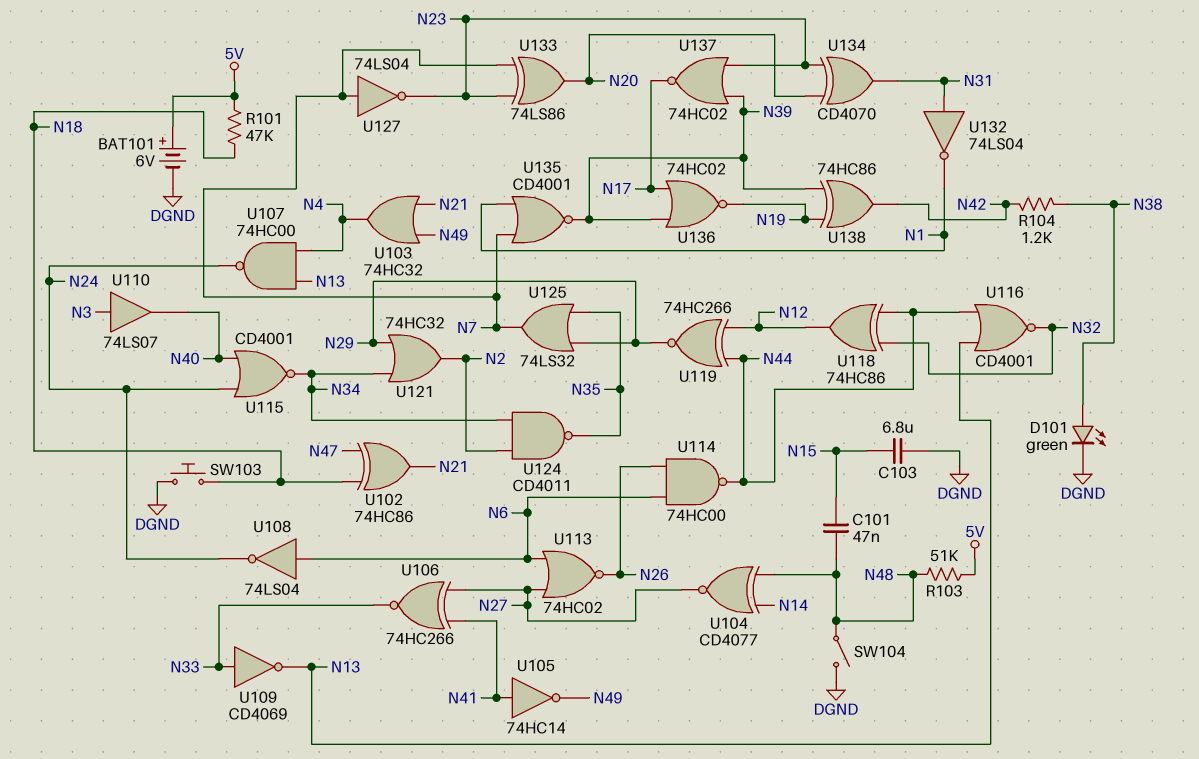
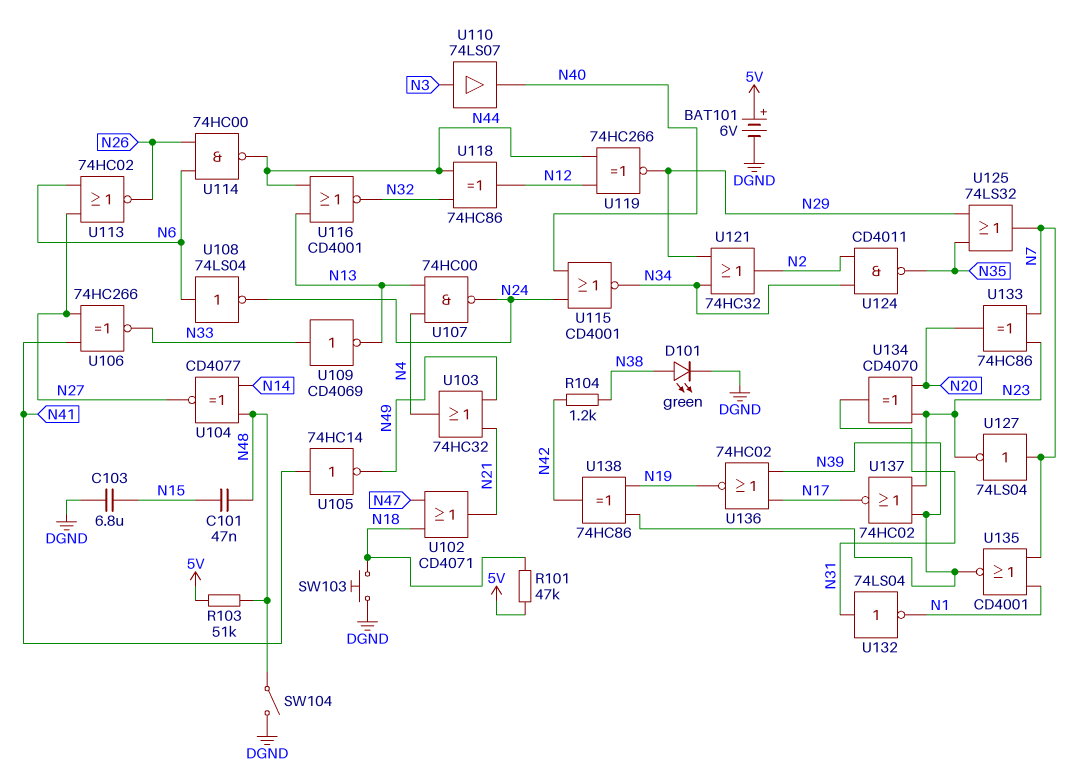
U102: XOR 74HC86 (in N18, in N47, out N21) -> OR CD4071 (in N18, in N47, out N21)
U133: XOR 74LS86 (in N7, in N23, out N20) -> XOR 74HC86 (in N7, in N23, out N20)

